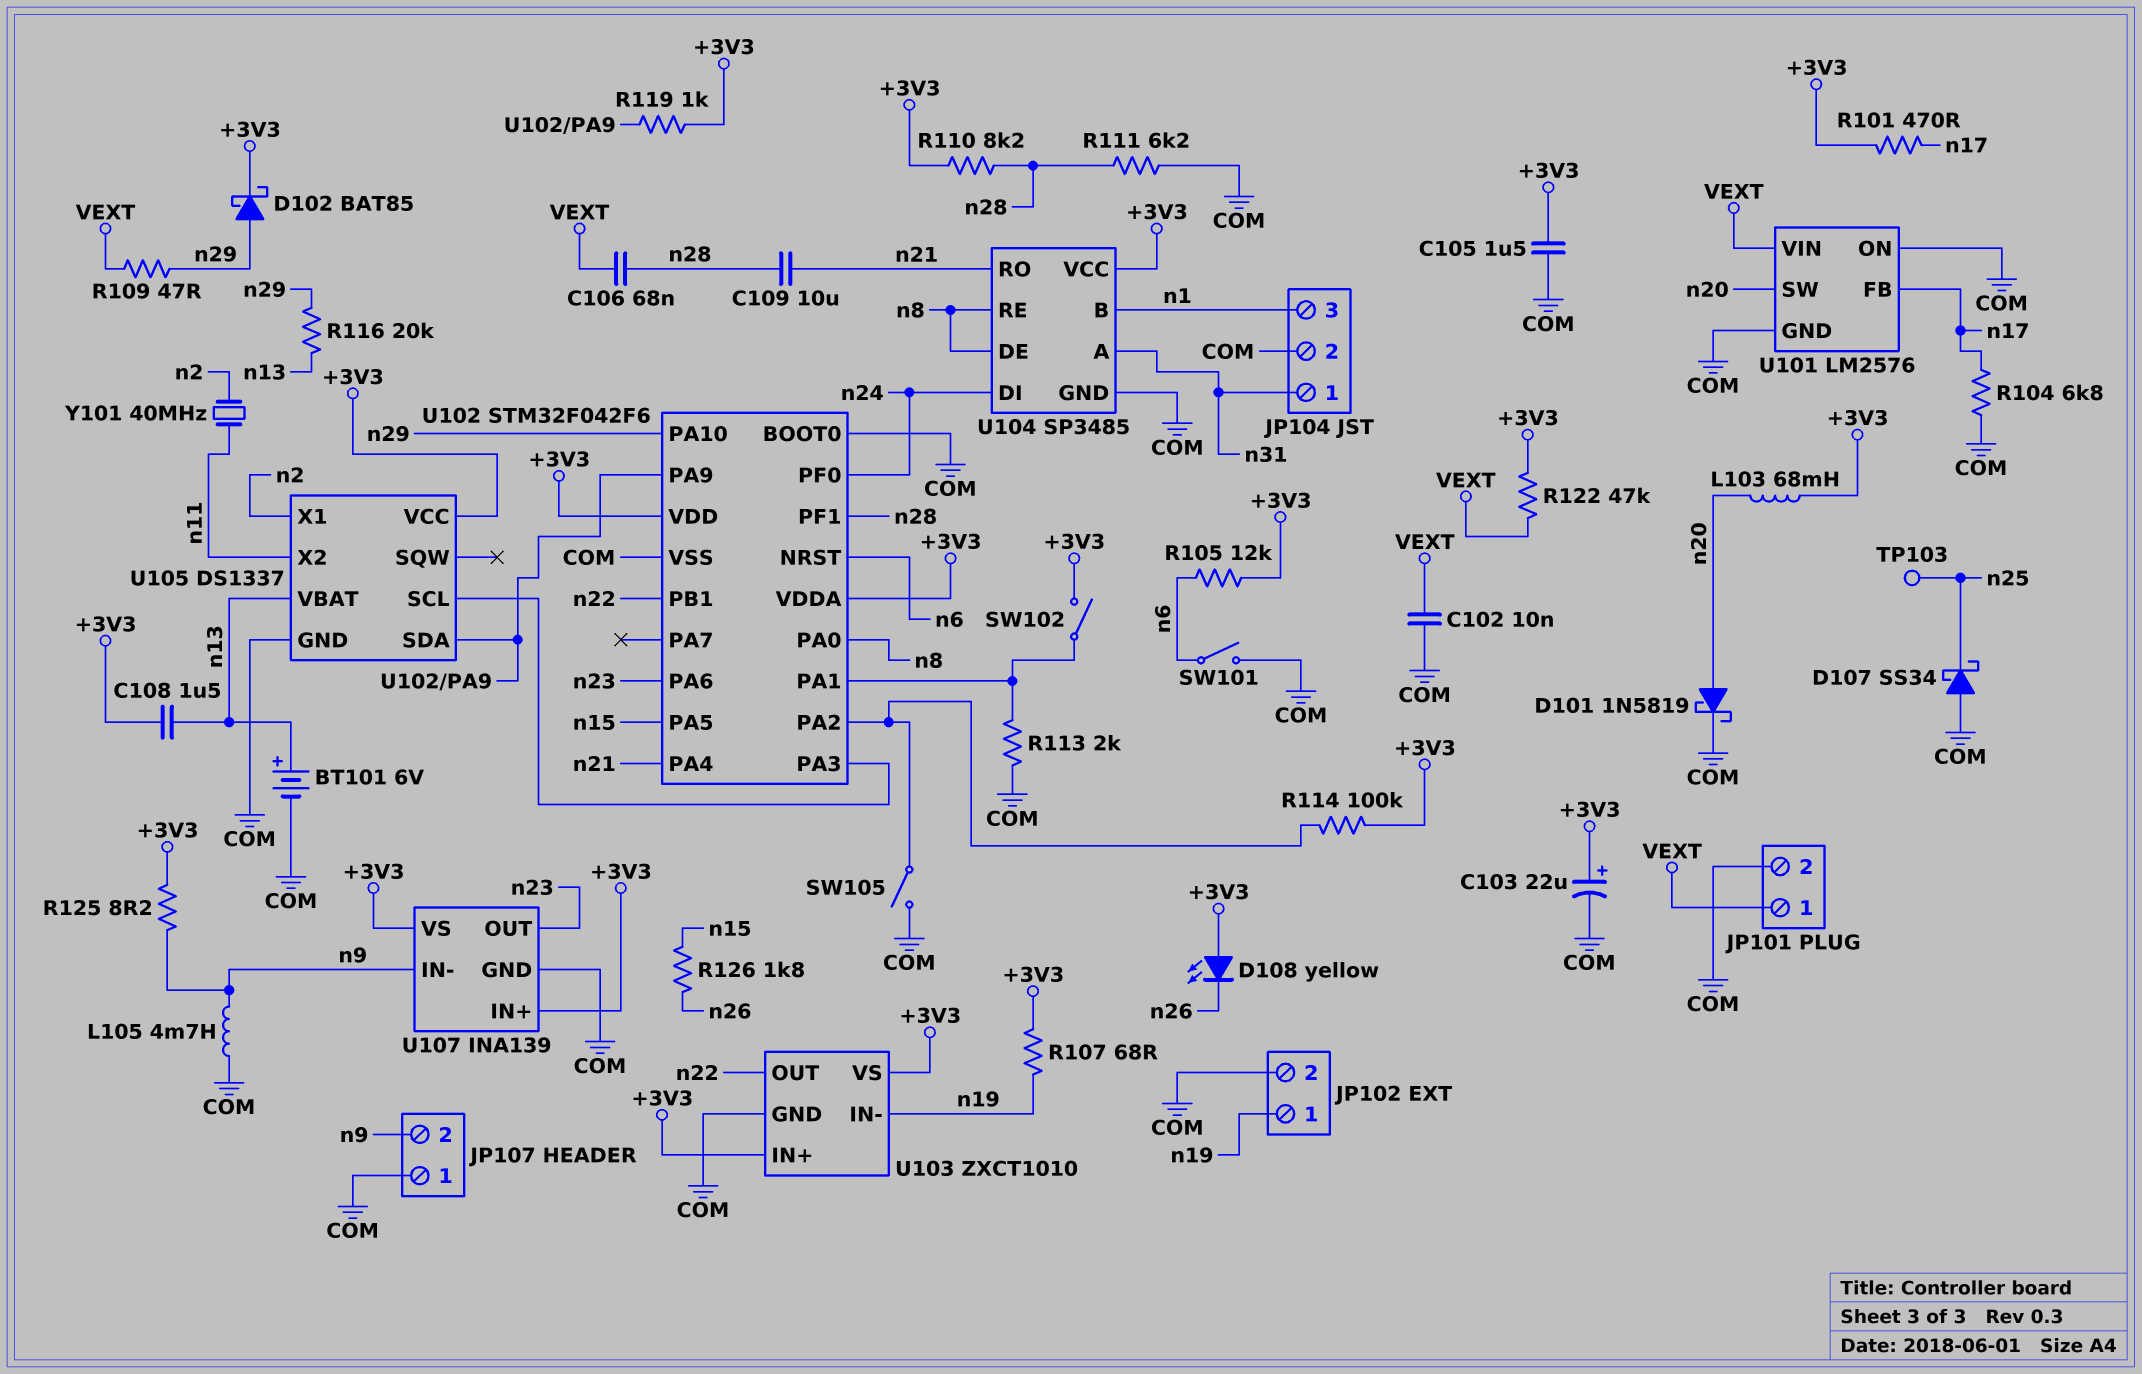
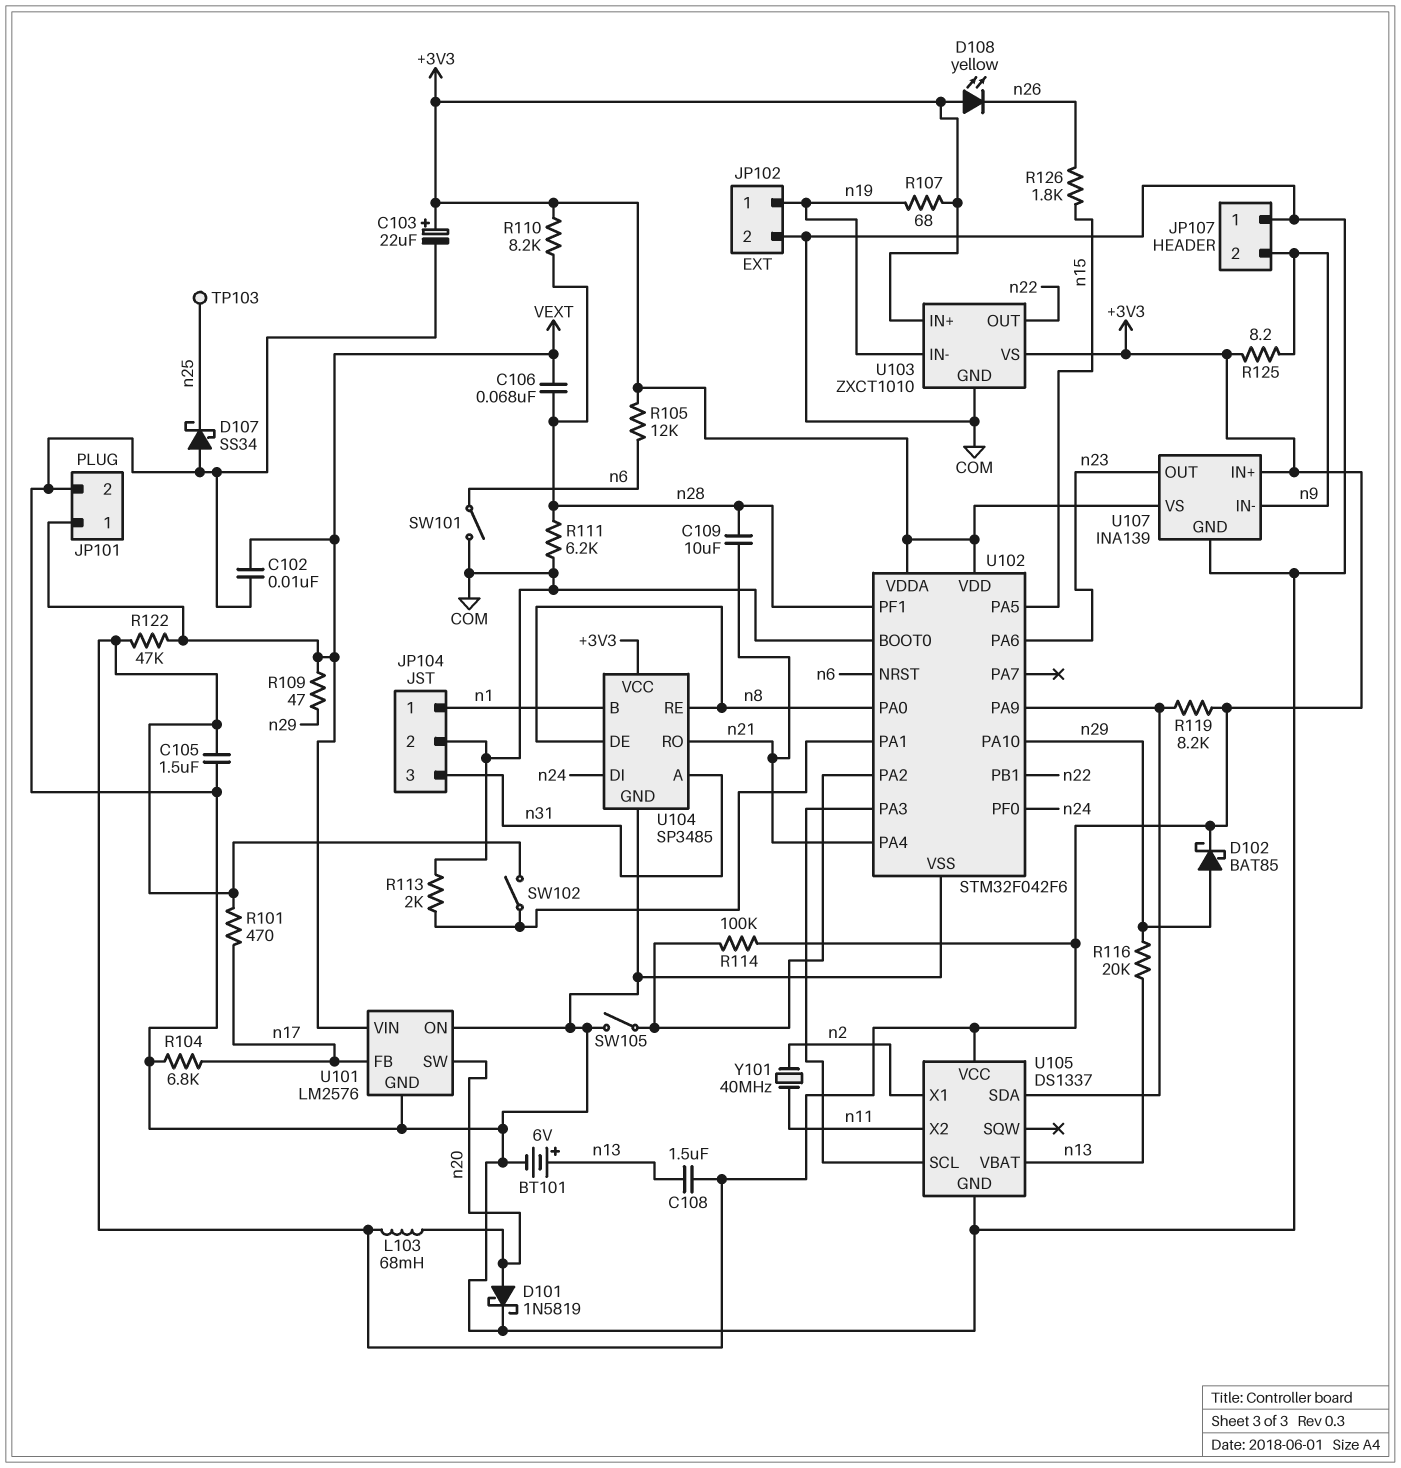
JP104 pin 1: n31 -> n1
JP104 pin 3: n1 -> n31
L105: 4.7mH (COM, n9) -> none
R119: 1k (+3V3, U102/PA9) -> 8.2k (+3V3, U102/PA9)

